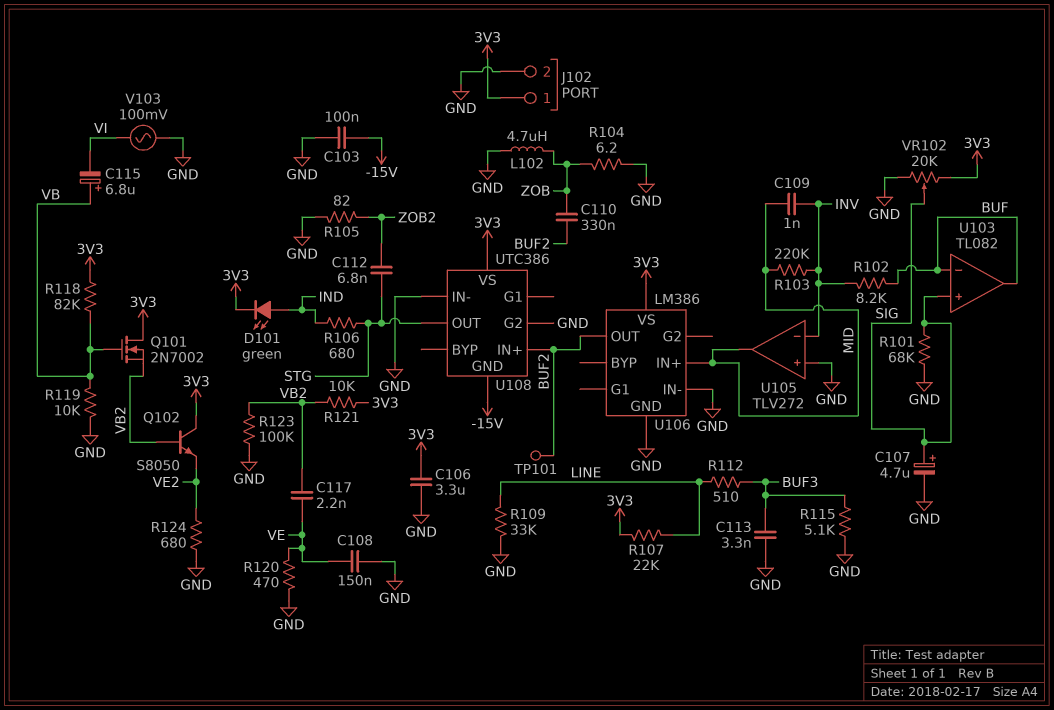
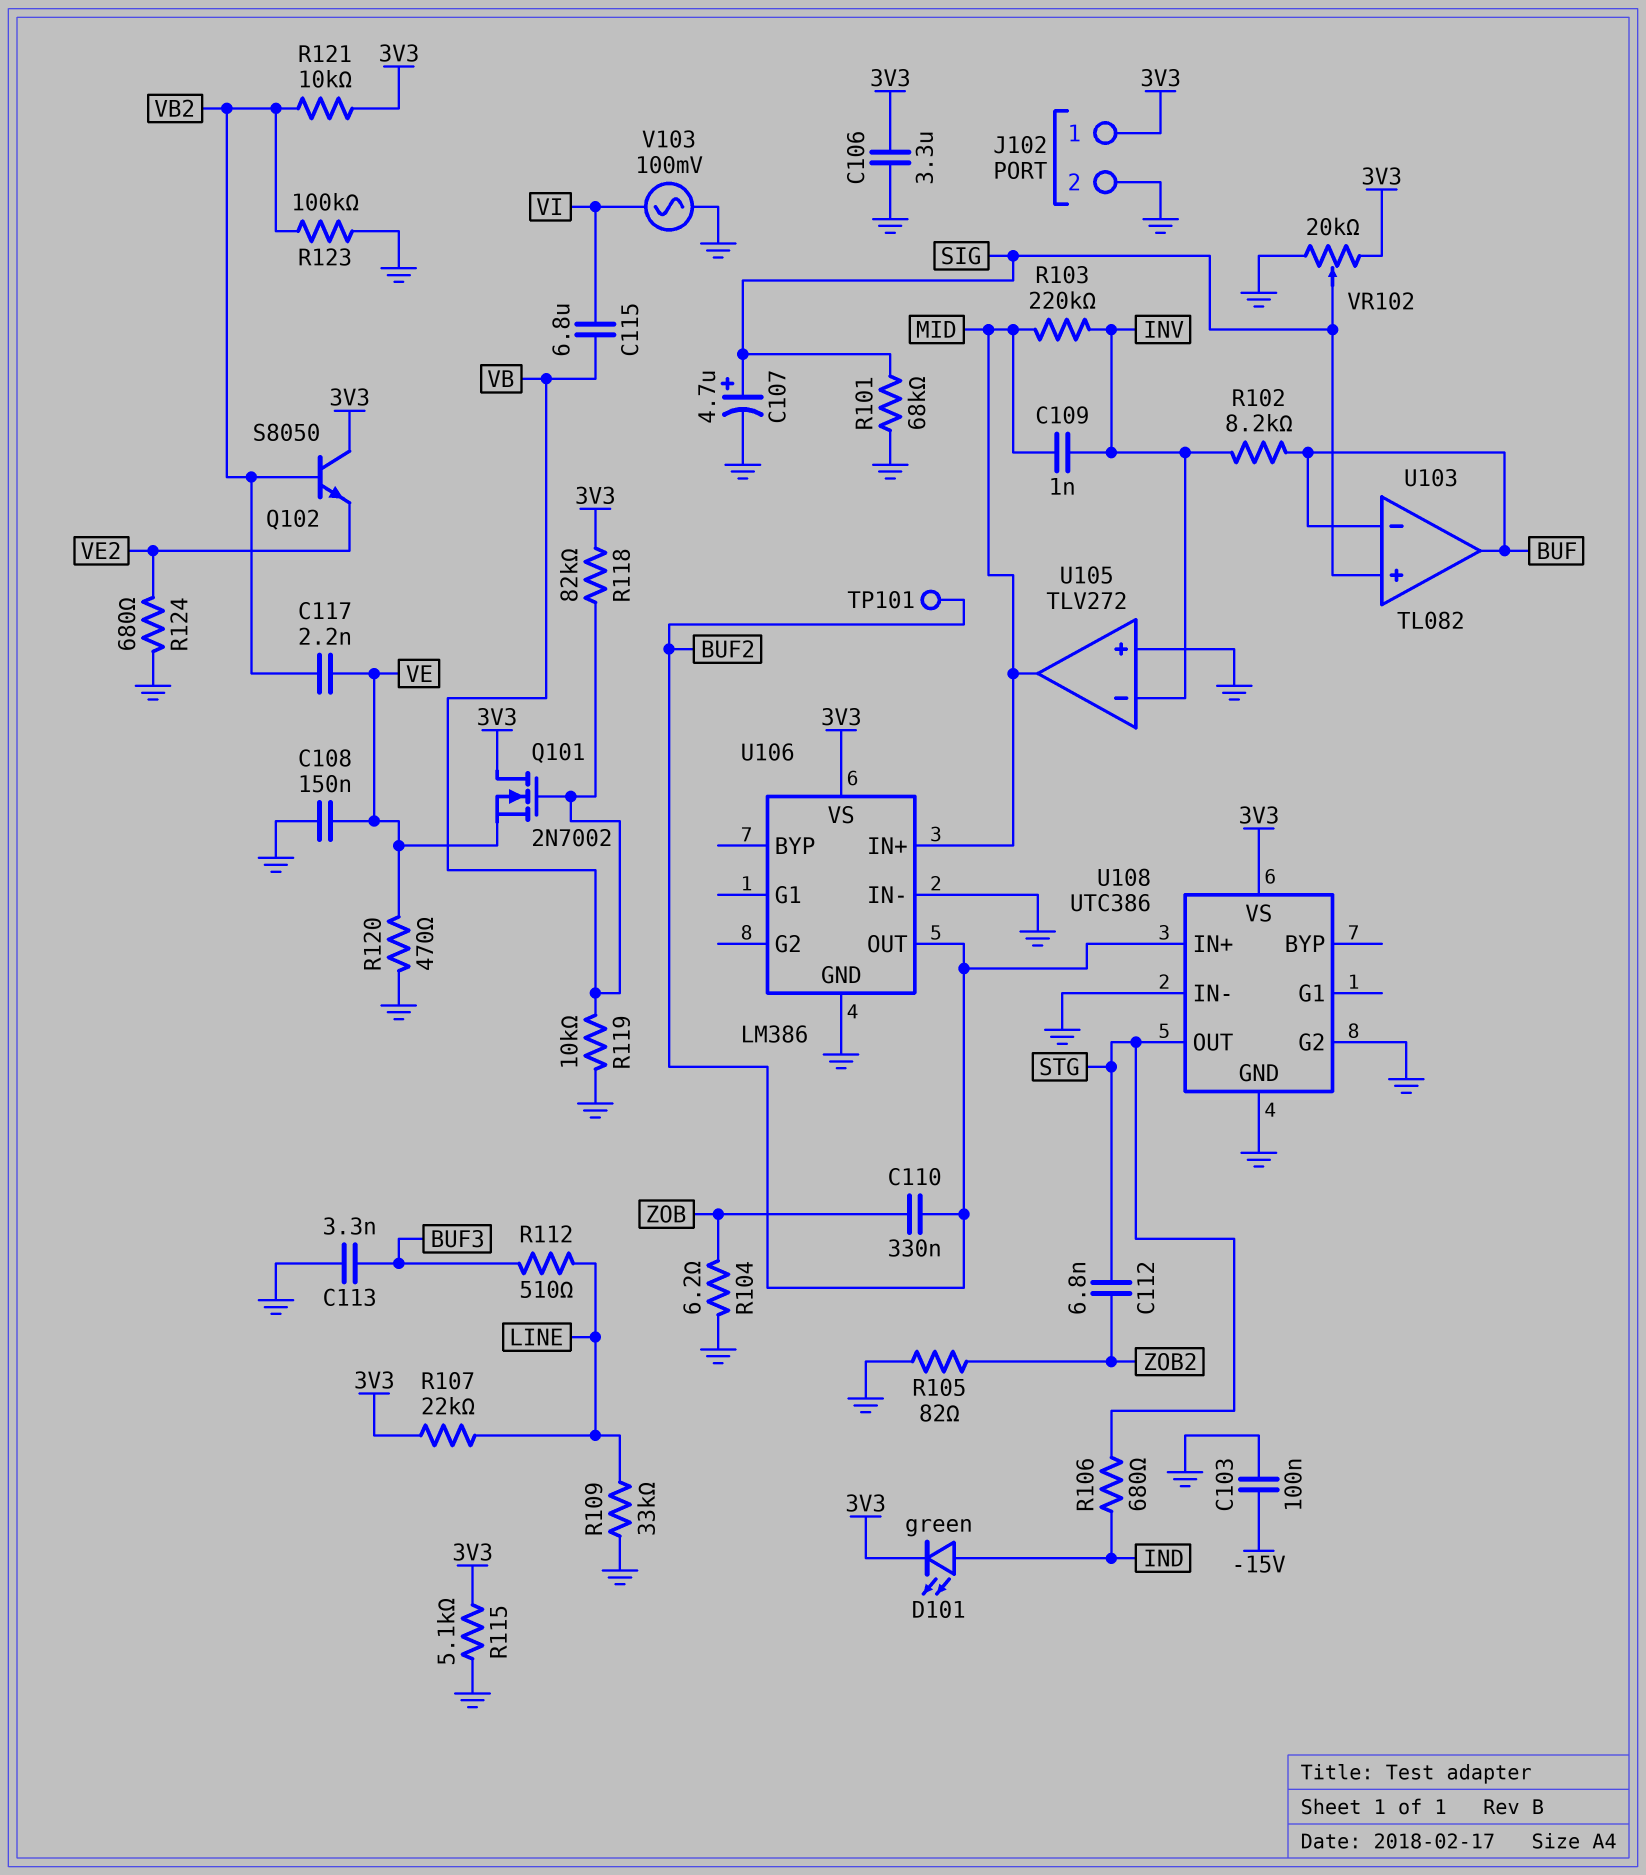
C115: 6.8uF (plus VB, minus VI) -> 6.8uF (VB, VI)
L102: 4.7uH (GND, ZOB) -> none
Q101: NMOS 2N7002 (G VB, D 3V3, S VB2) -> NMOS 2N7002 (G VB, D 3V3, S VE)
R115: 5.1k (BUF3, GND) -> 5.1k (3V3, GND)
U108 pin GND: -15V -> GND

